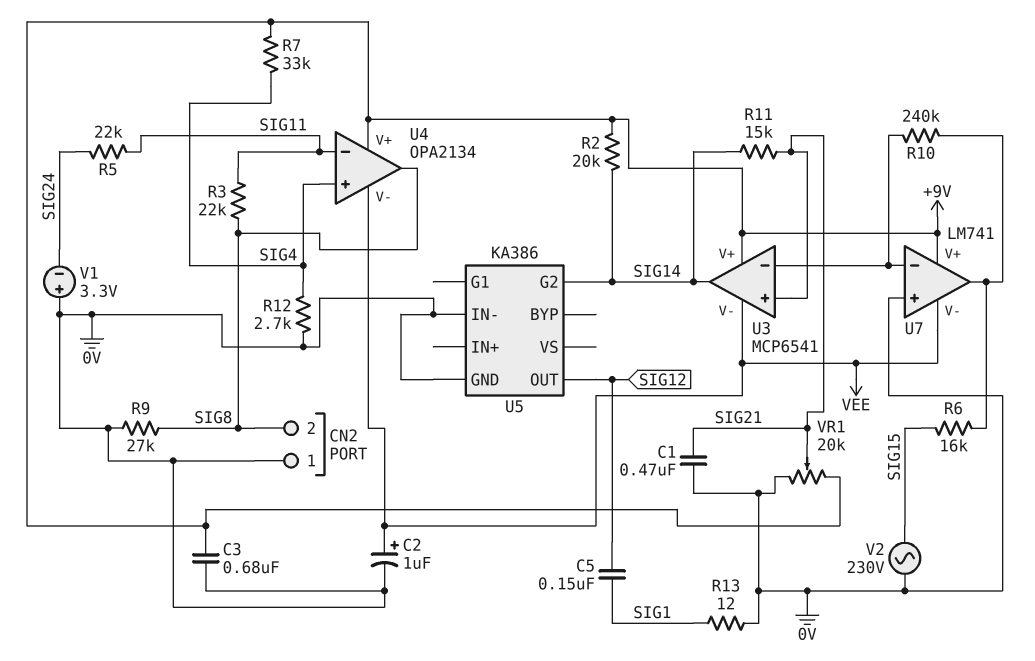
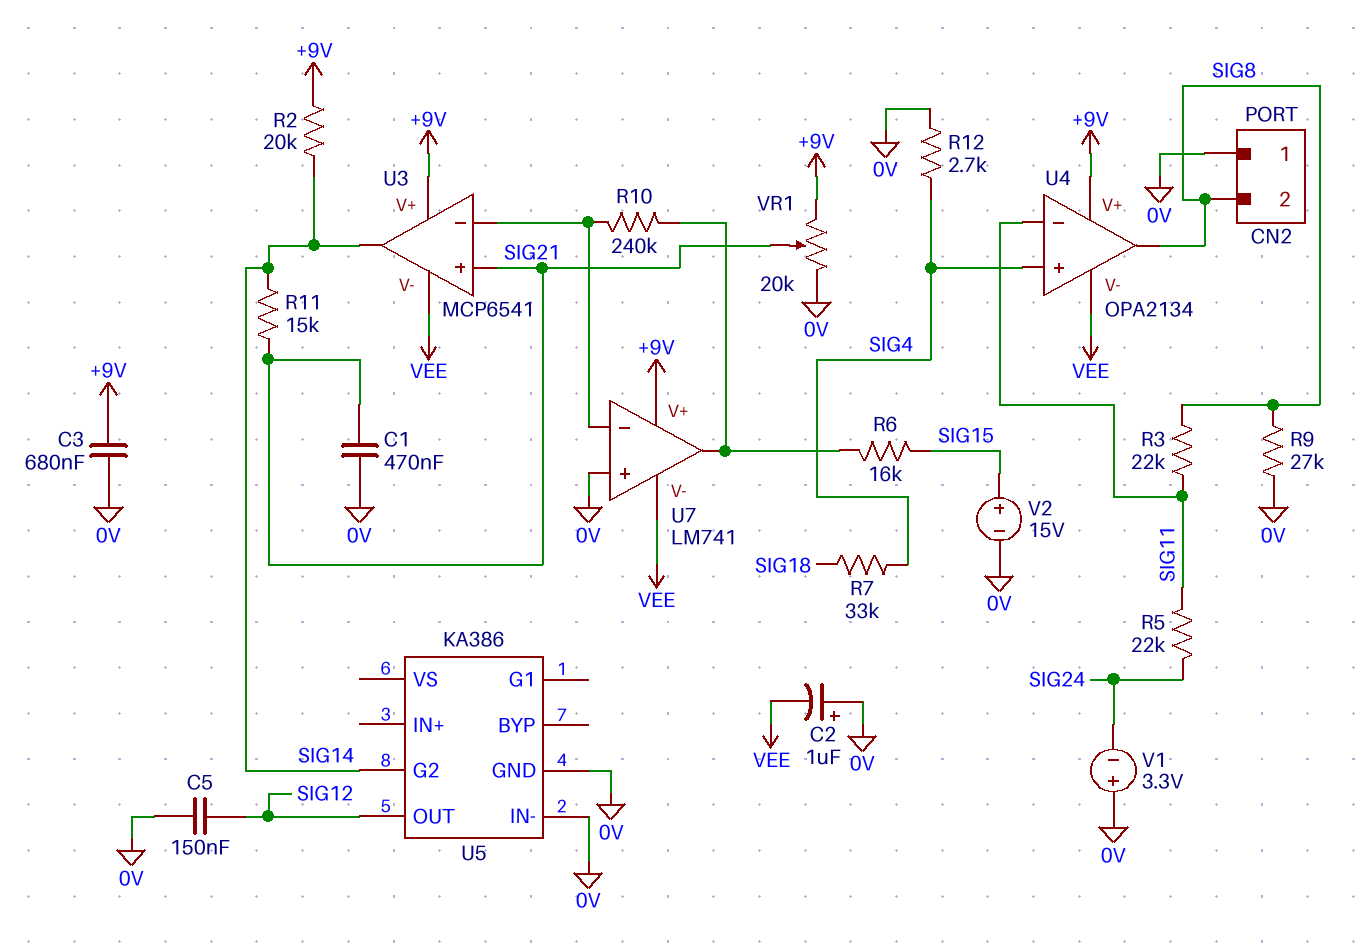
C2: 1uF (plus VEE, minus 0V) -> 1uF (plus 0V, minus VEE)
C5: 150nF (SIG1, SIG12) -> 150nF (0V, SIG12)
R7: 33k (+9V, SIG4) -> 33k (SIG4, SIG18)
R13: 12 (0V, SIG1) -> none
V2: AC 230V (0V, SIG15) -> 15V (plus SIG15, minus 0V)

